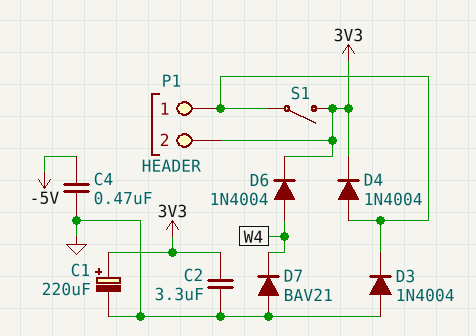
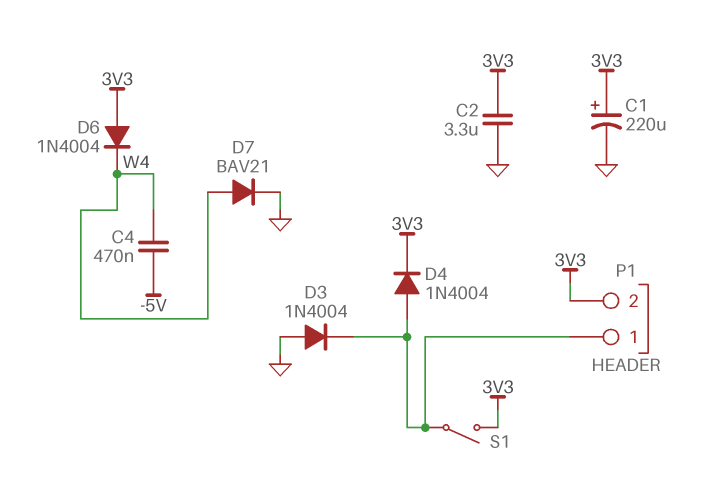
C4: 470nF (-5V, GND) -> 470nF (-5V, W4)
D6: diode 1N4004 (A W4, K 3V3) -> diode 1N4004 (A 3V3, K W4)
D7: diode BAV21 (A GND, K W4) -> diode BAV21 (A W4, K GND)

